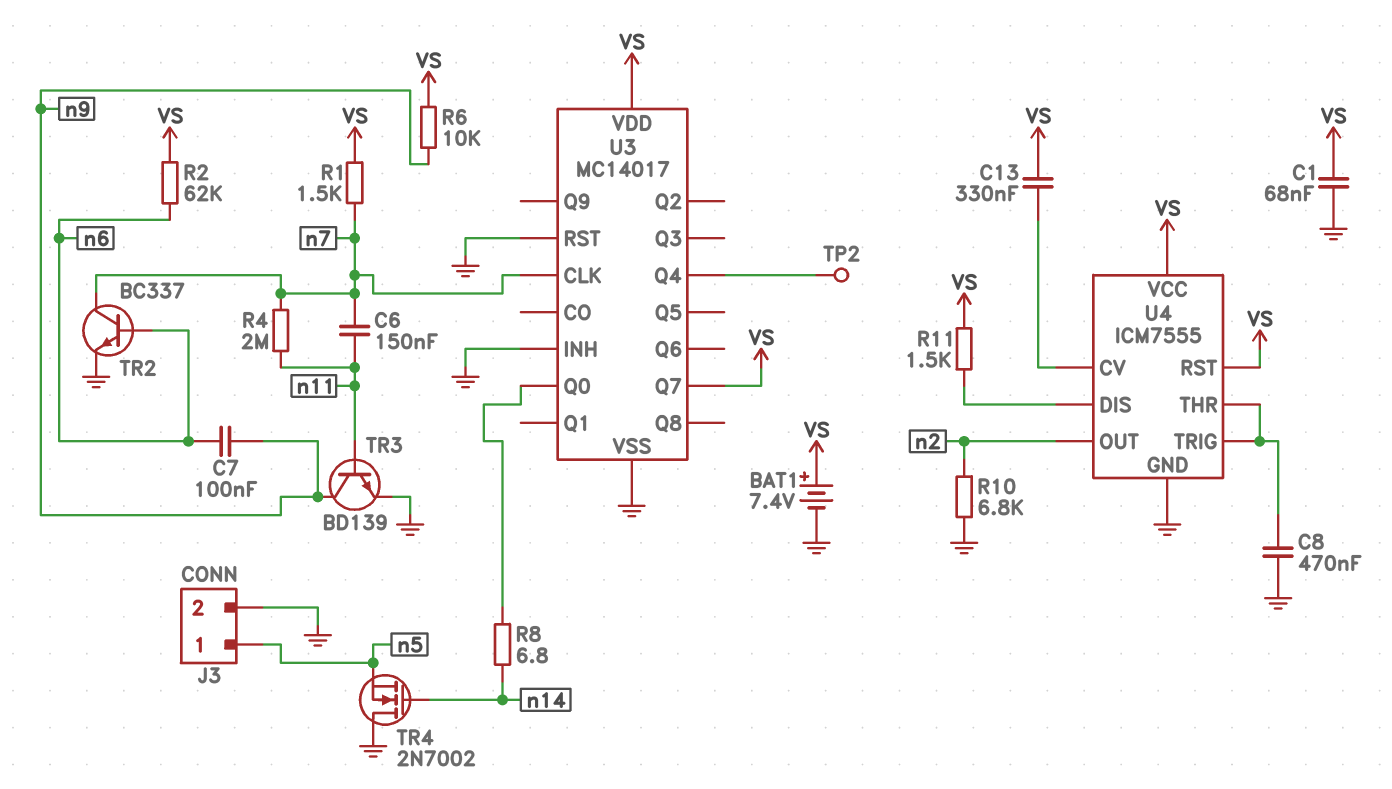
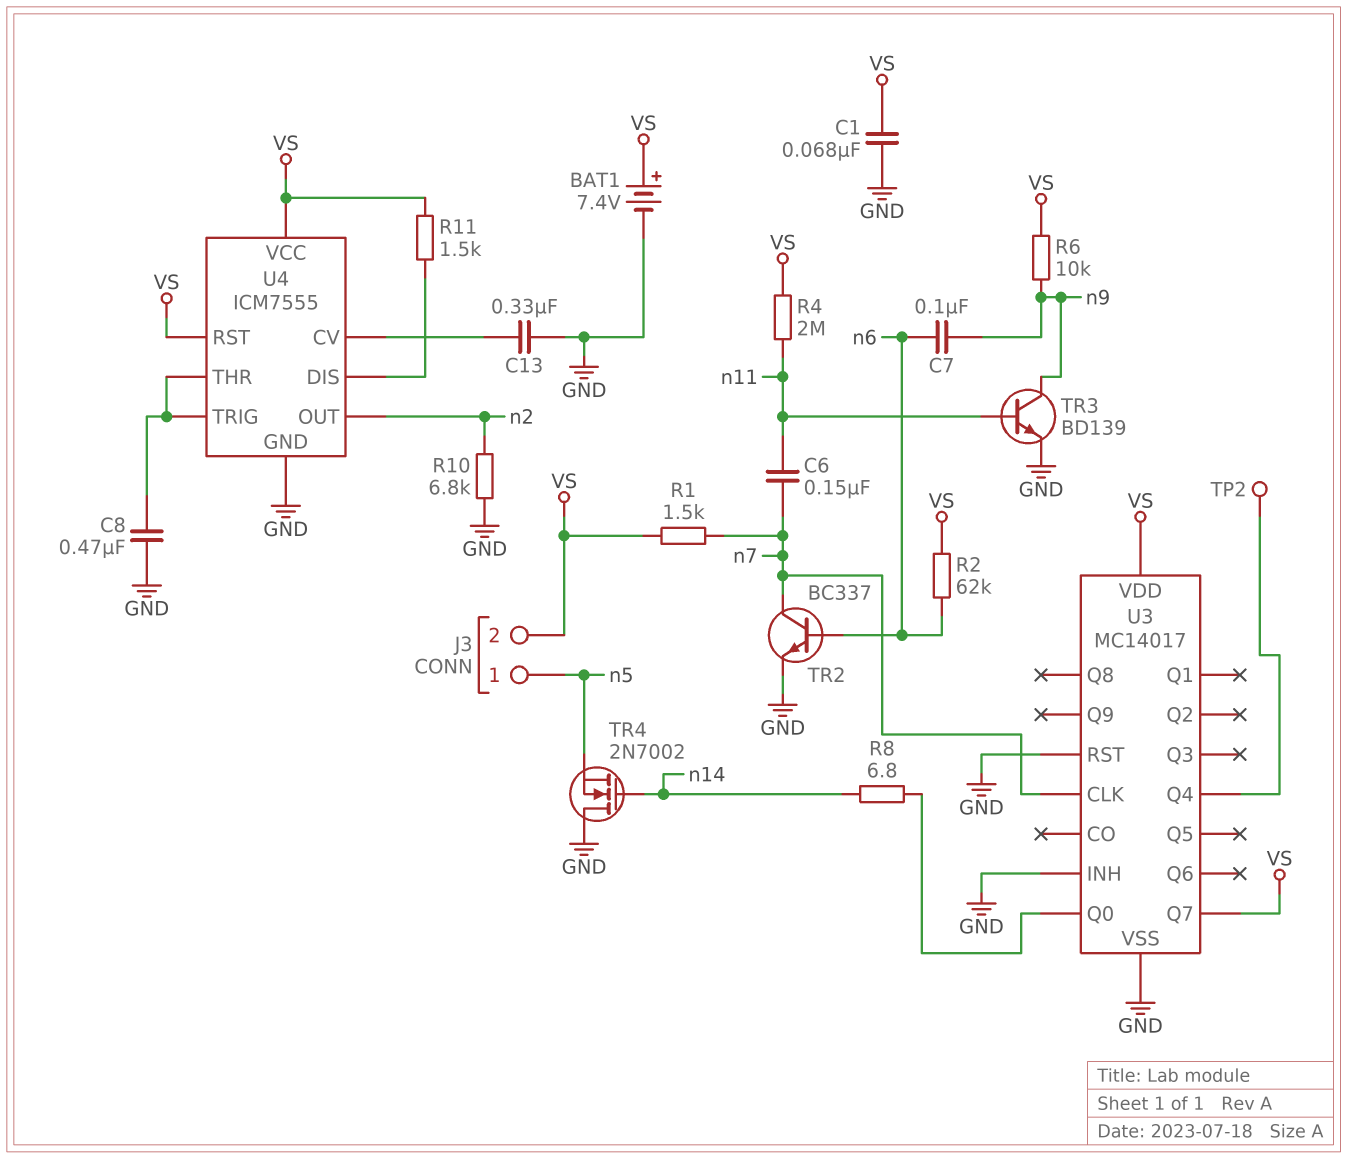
C13: 330nF (U4/CV, VS) -> 330nF (GND, U4/CV)
J3 pin 2: GND -> VS
R4: 2M (n7, n11) -> 2M (VS, n11)

